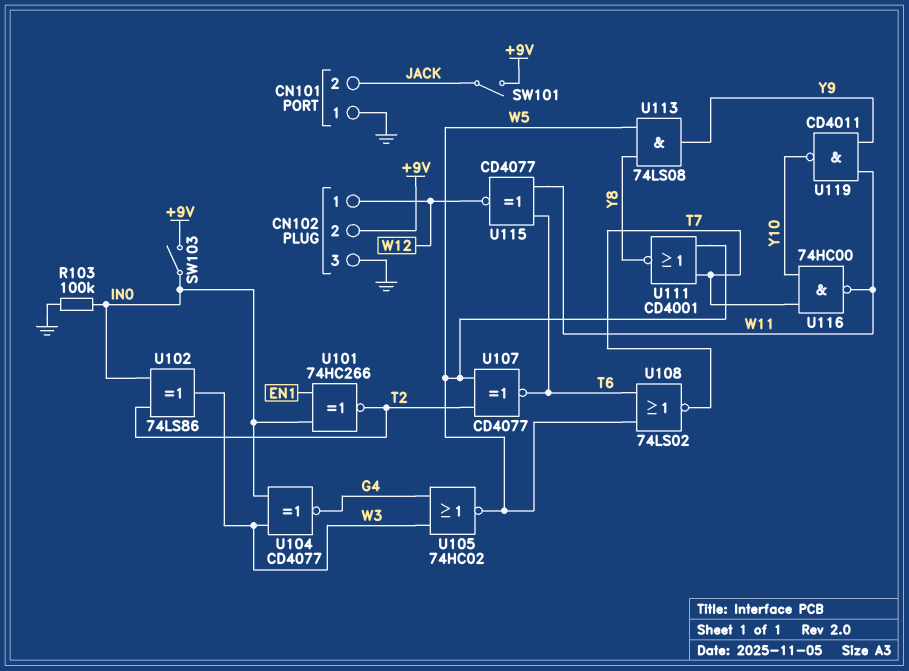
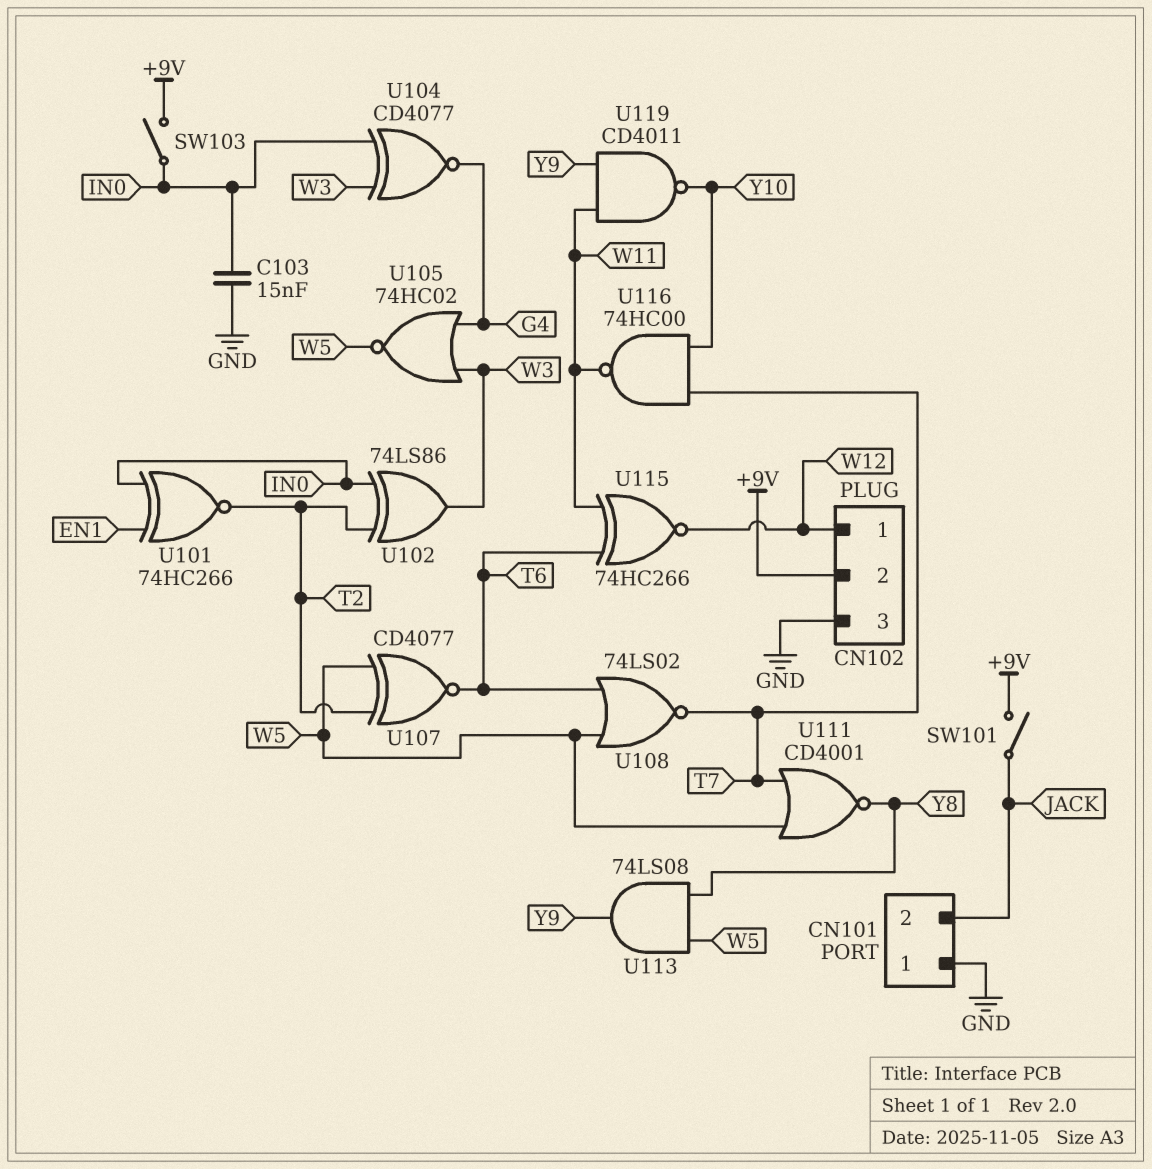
C103: none -> 15nF (GND, IN0)
R103: 100k (GND, IN0) -> none
U115: XNOR CD4077 (in T6, in W11, out W12) -> XNOR 74HC266 (in T6, in W11, out W12)

